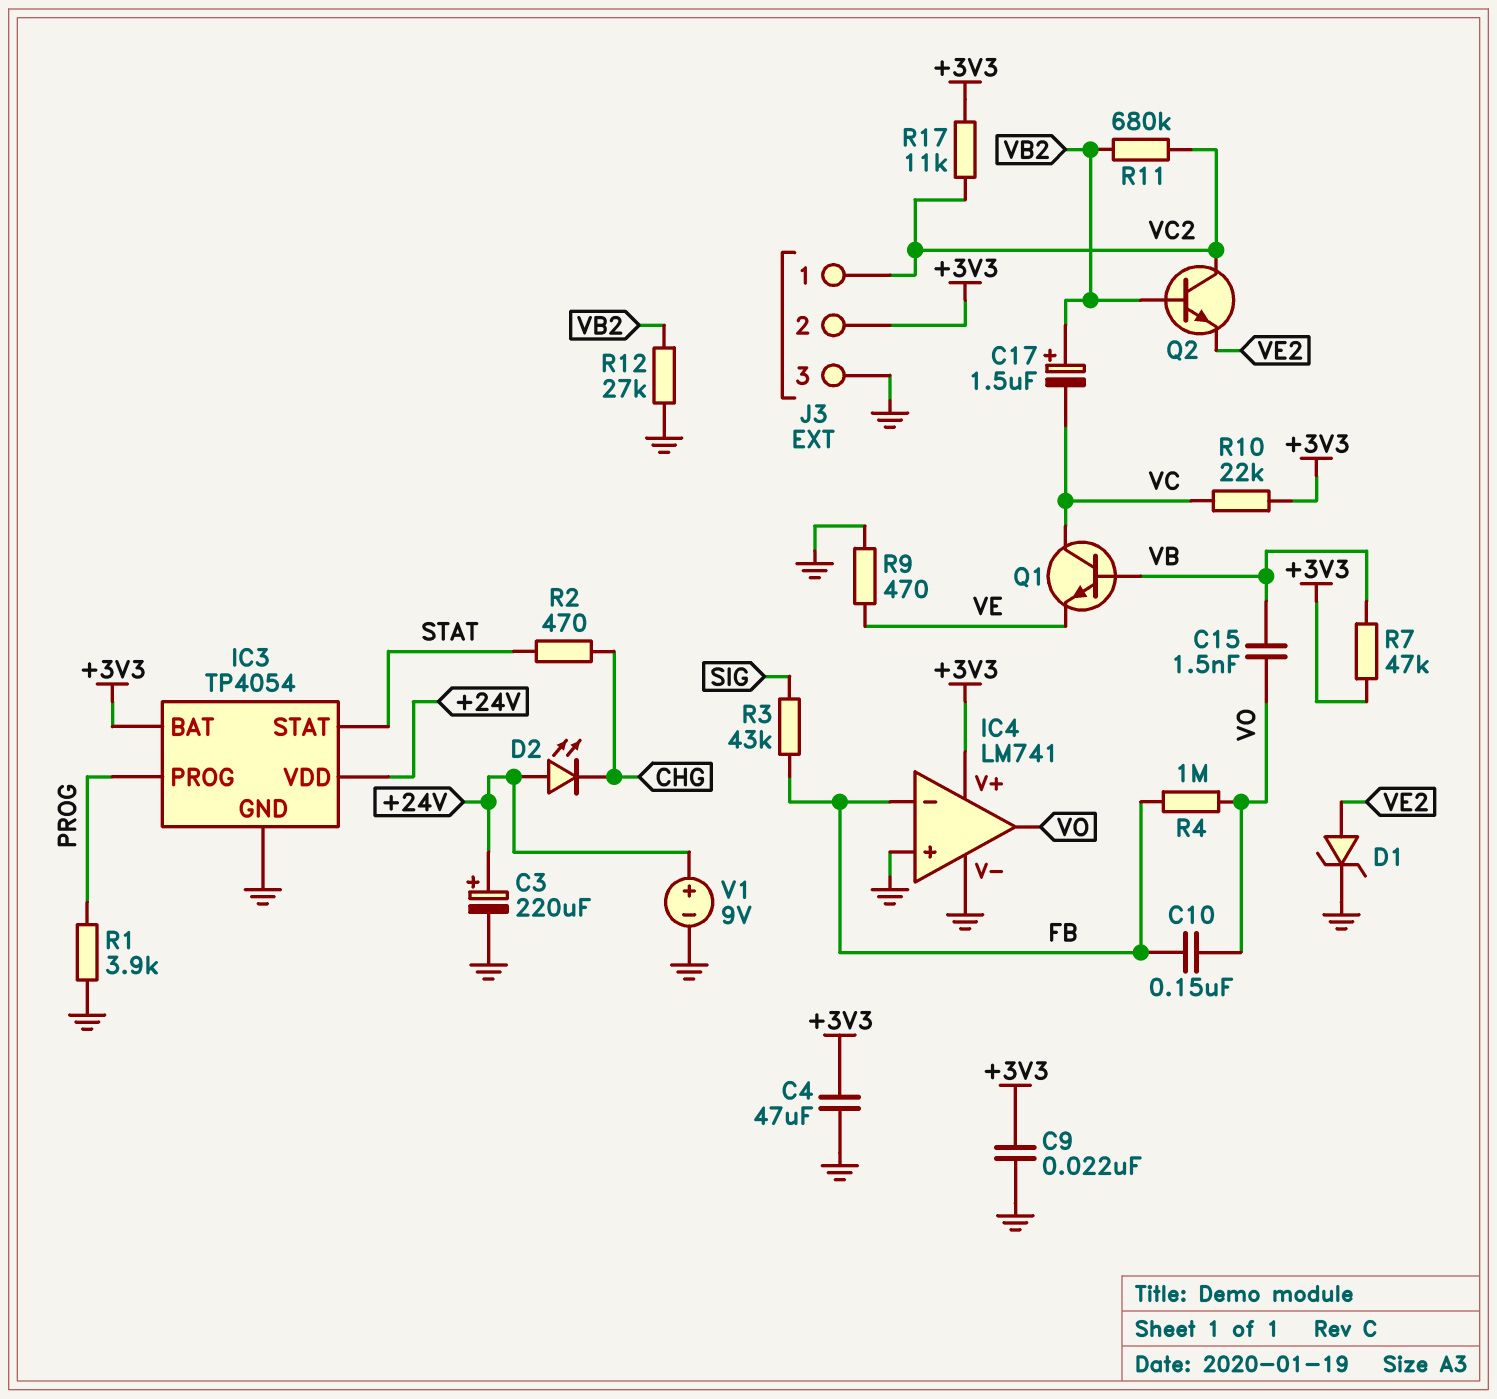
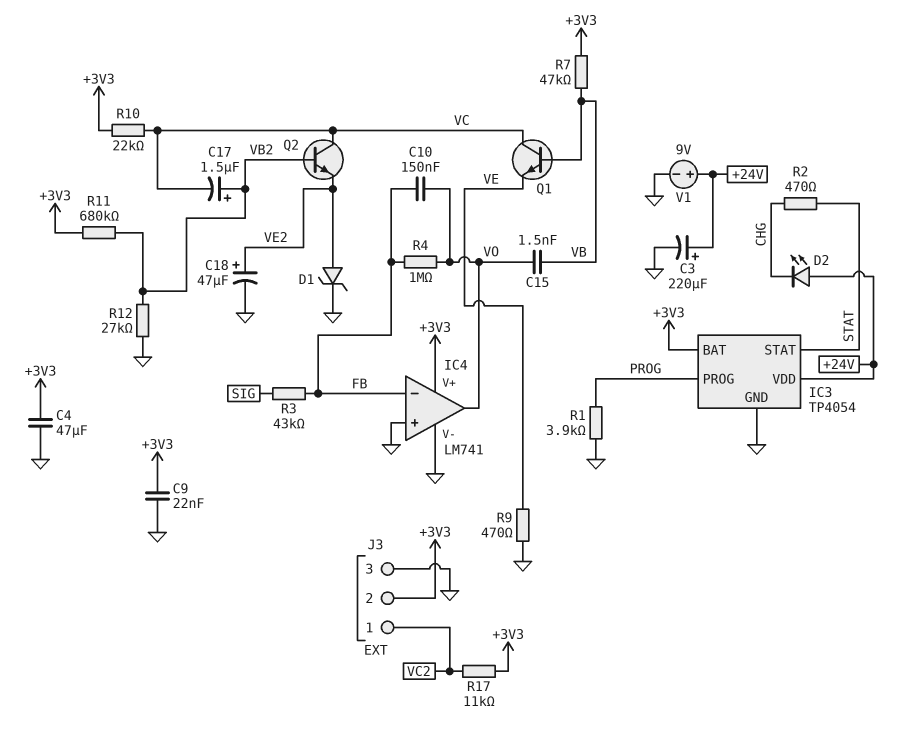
C18: none -> 47uF (plus VE2, minus GND)
Q2: NPN (B VB2, C VC2, E VE2) -> NPN (B VB2, C VC, E VE2)
R11: 680k (VB2, VC2) -> 680k (+3V3, VB2)

